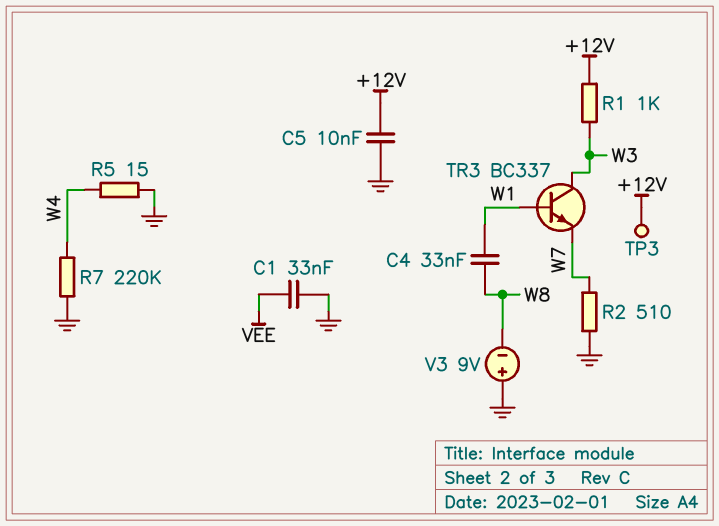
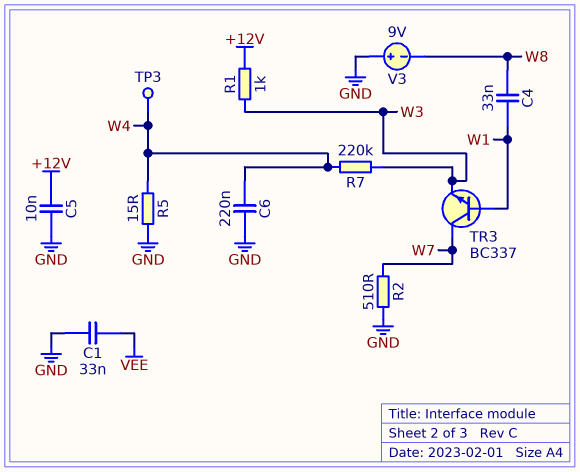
C6: none -> 220nF (GND, W4)
R7: 220k (GND, W4) -> 220k (W3, W4)
TP3: test point (+12V) -> test point (W4)
TR3: NPN BC337 (B W1, C W3, E W7) -> NPN BC337 (B W1, C W7, E W3)

